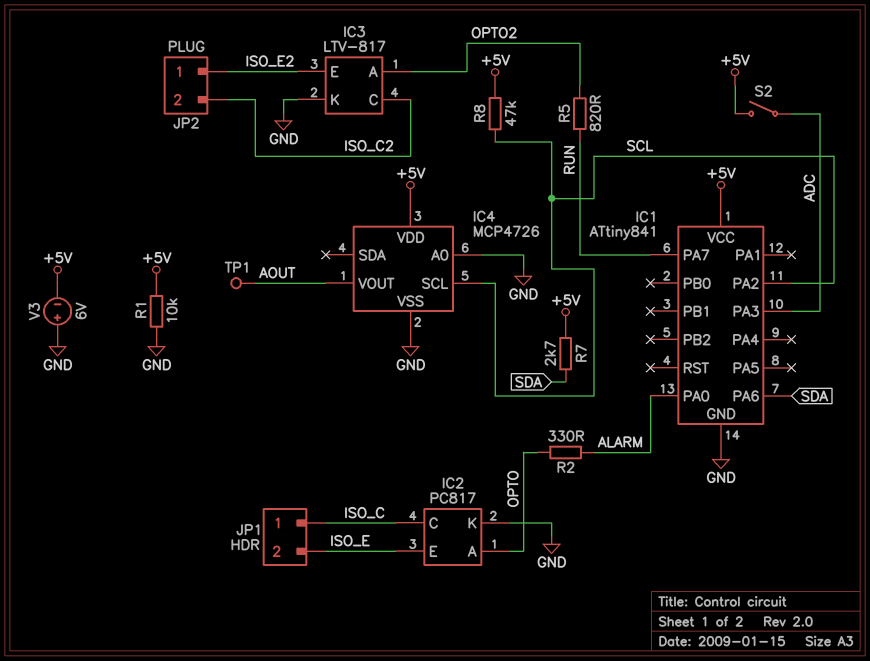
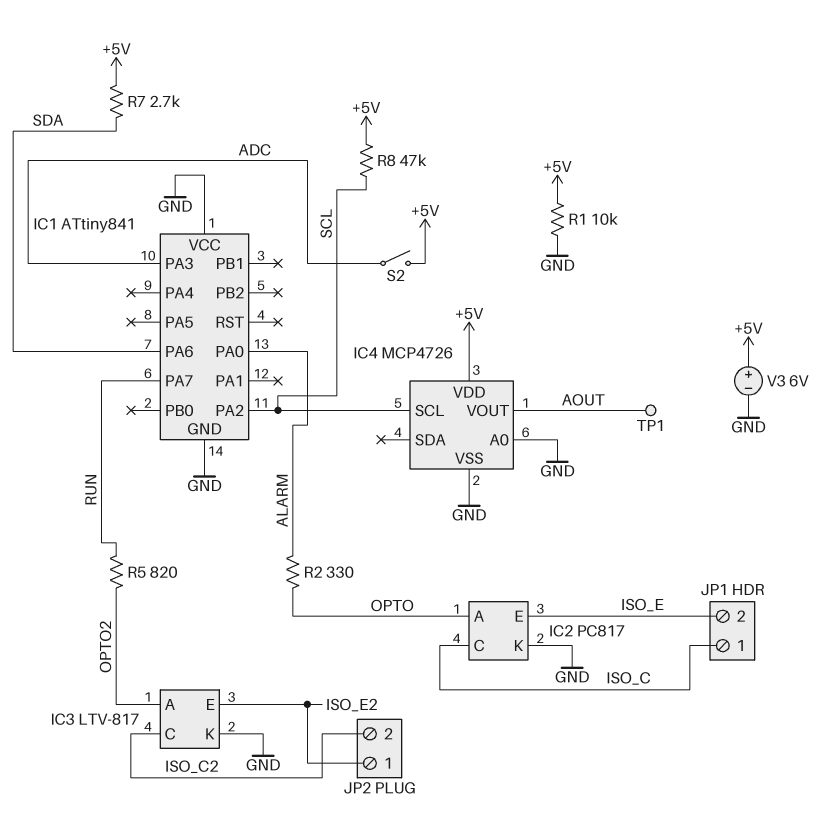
IC1 pin VCC: +5V -> GND
V3: 6V (plus GND, minus +5V) -> 6V (plus +5V, minus GND)

